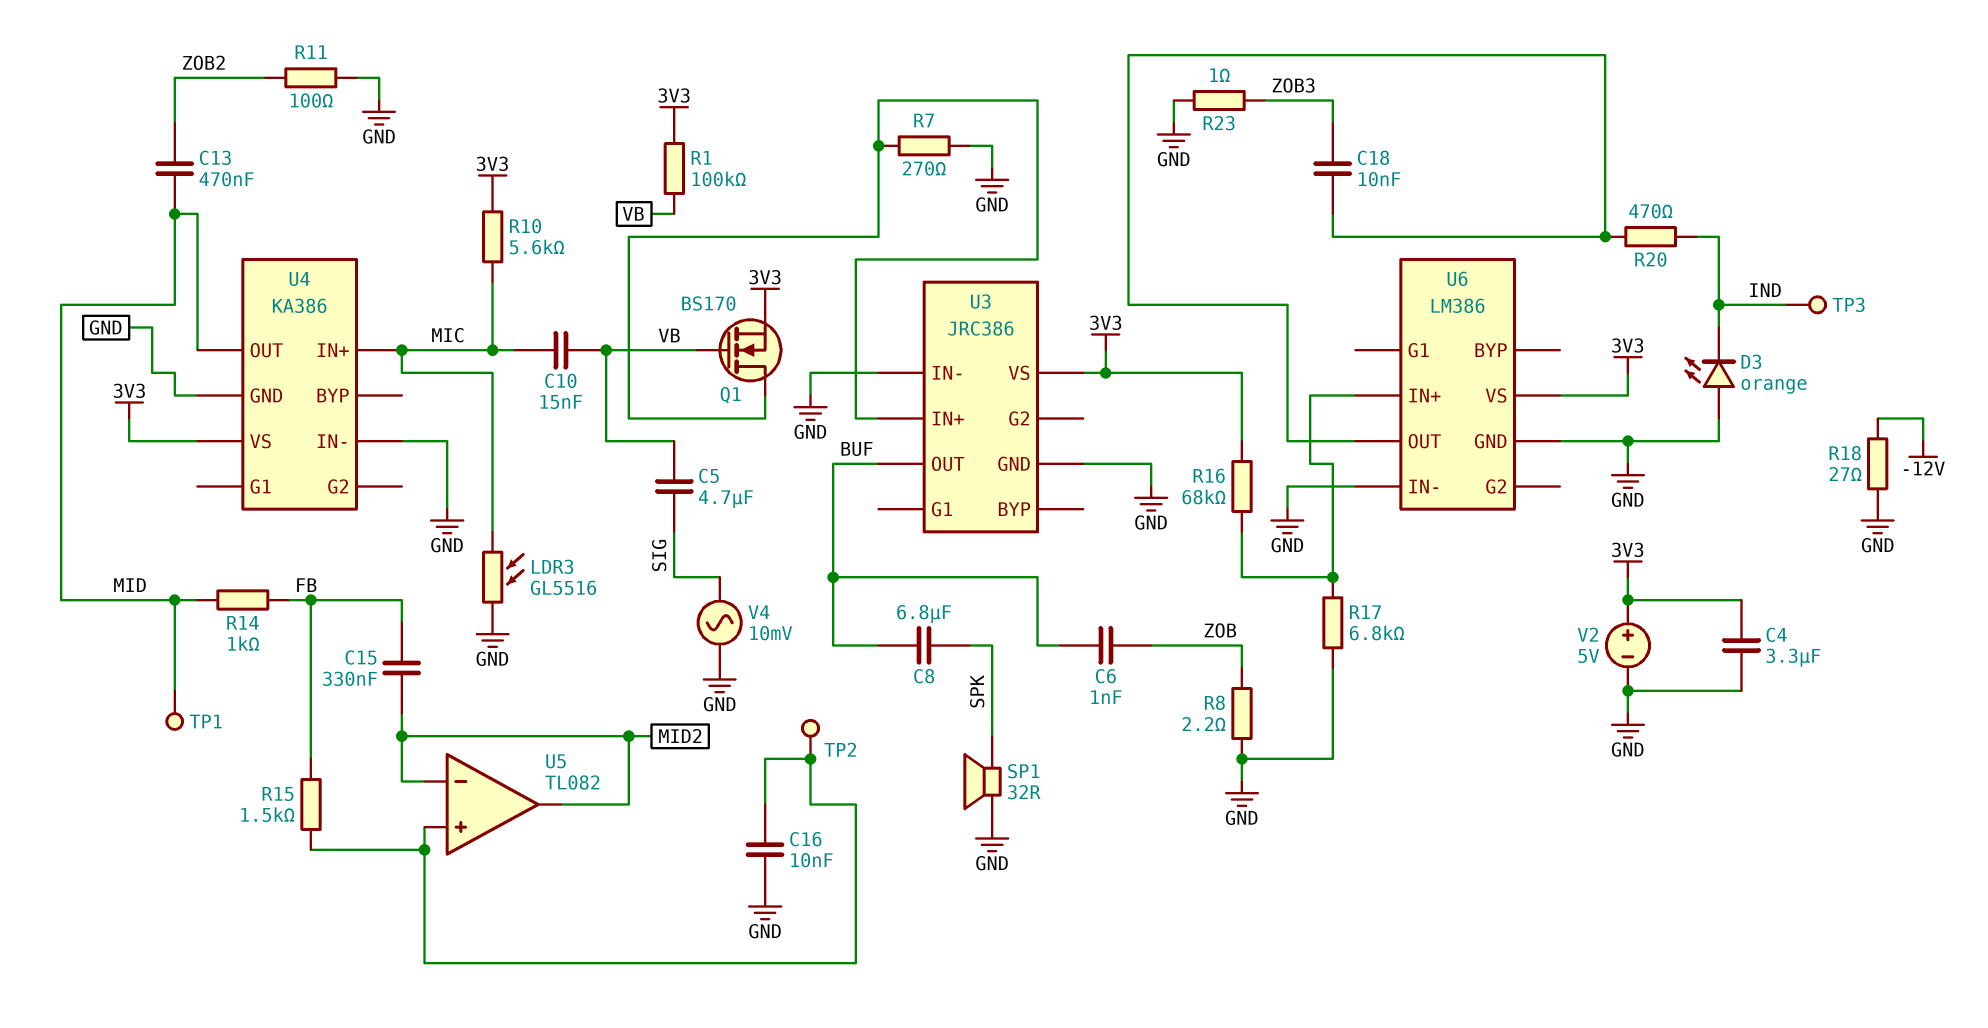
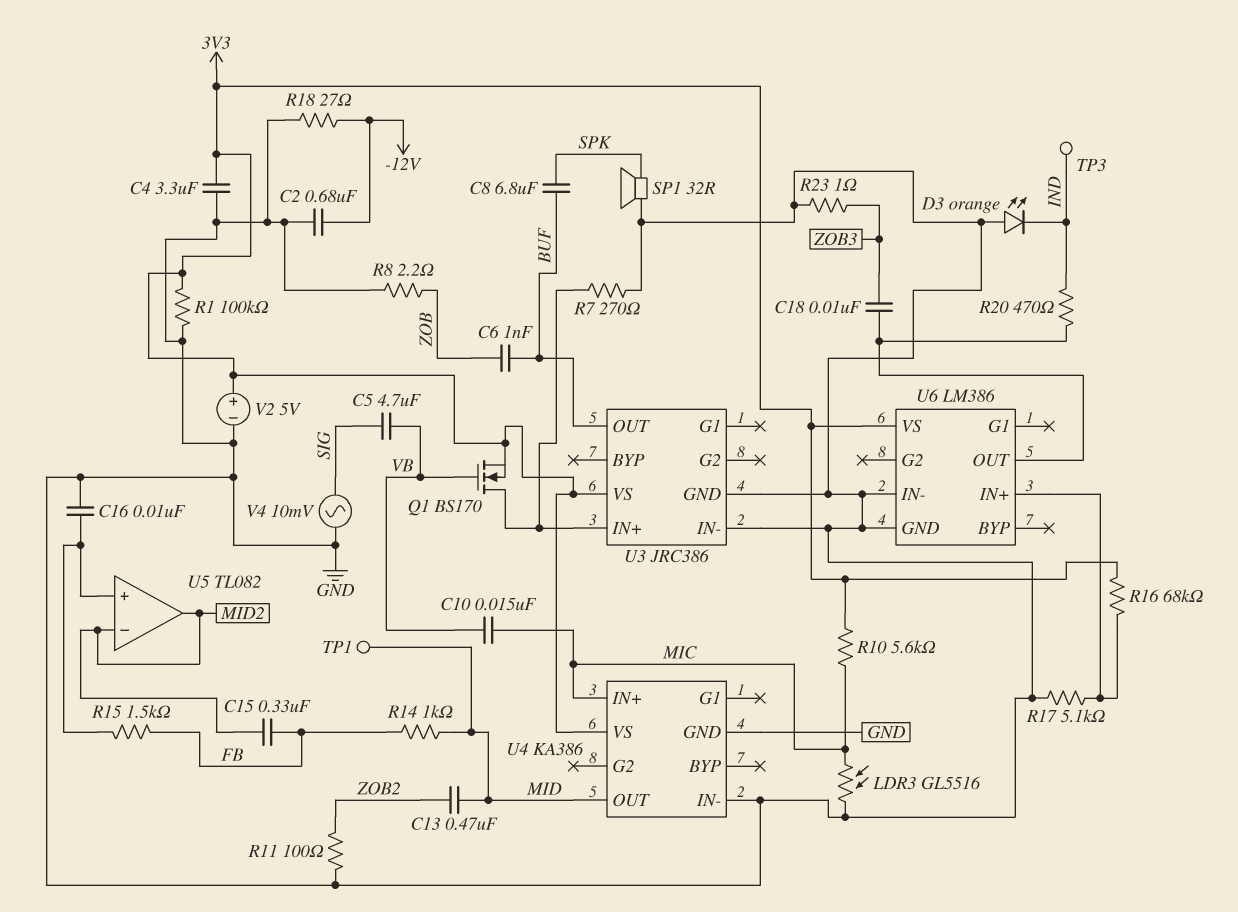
C2: none -> 680nF (-12V, GND)
R1: 100k (3V3, VB) -> 100k (3V3, GND)
R17: 6.8k (GND, U6/IN+) -> 5.1k (GND, U6/IN+)
TP2: test point (U5/in+) -> none

